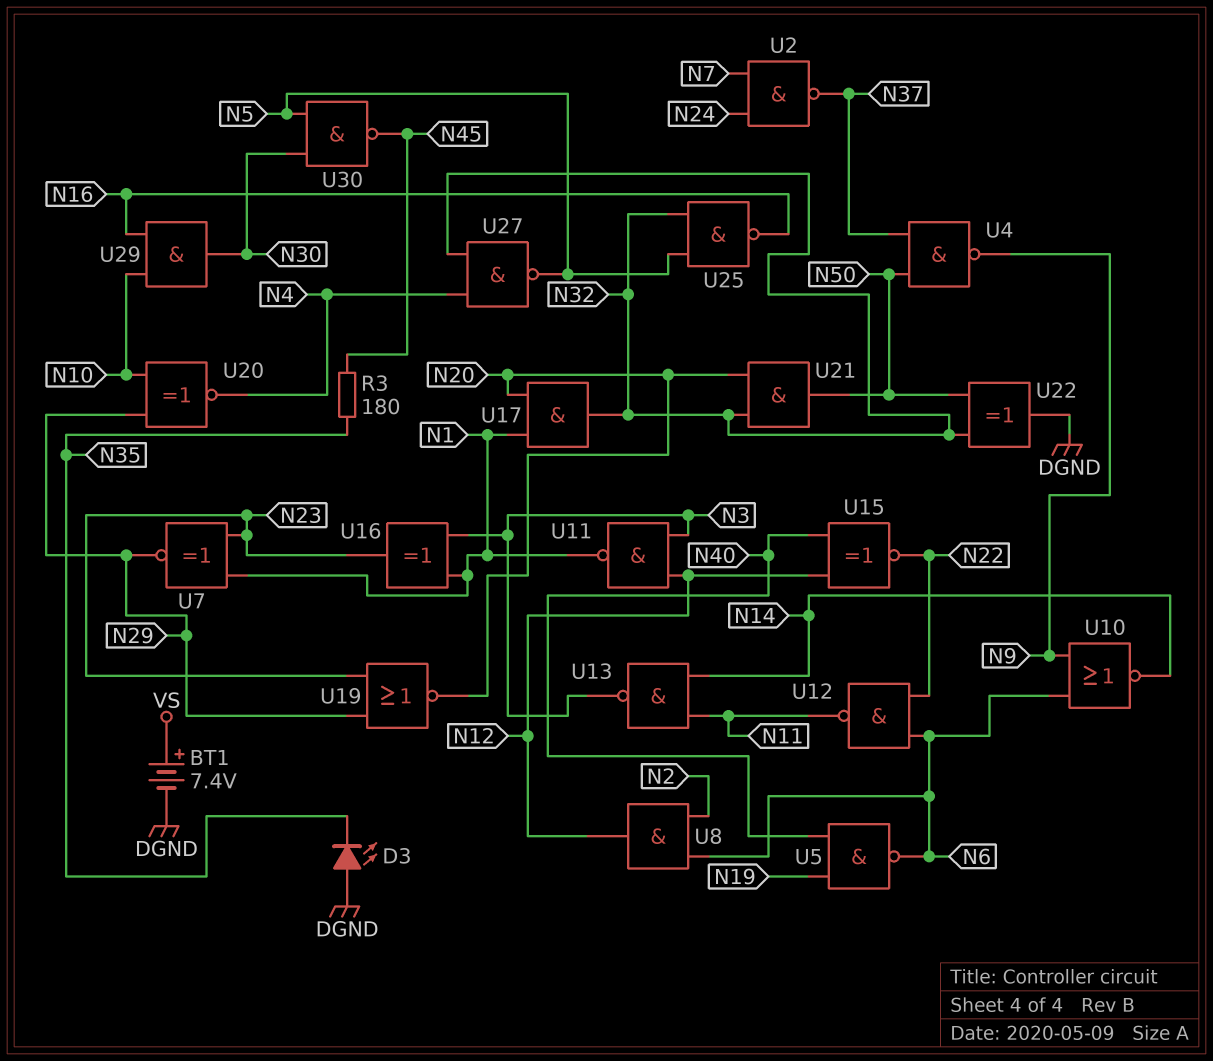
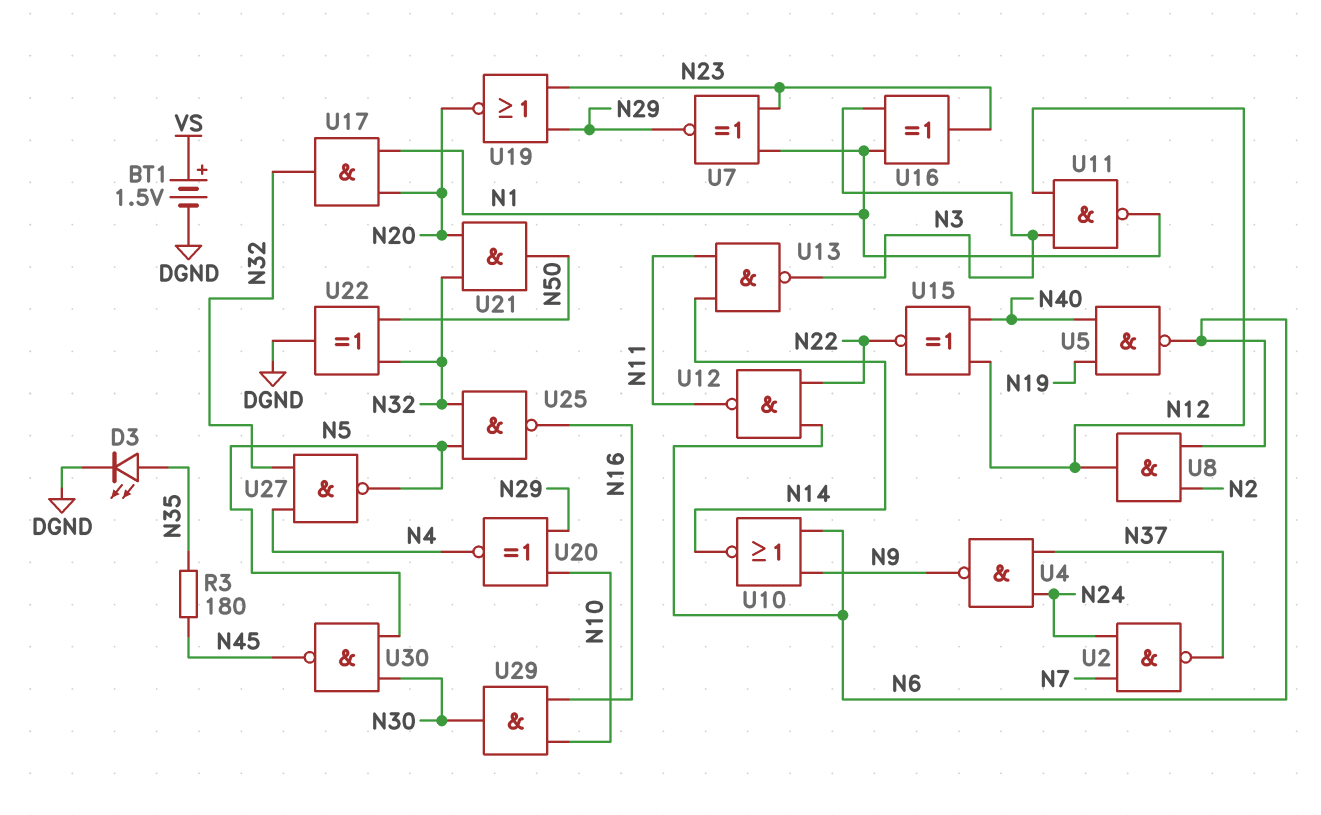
BT1: 7.4V (plus VS, minus DGND) -> 1.5V (plus VS, minus DGND)
D3: LED (A DGND, K N35) -> LED (A N35, K DGND)
U4: NAND (in N37, in N50, out N9) -> NAND (in N24, in N37, out N9)

